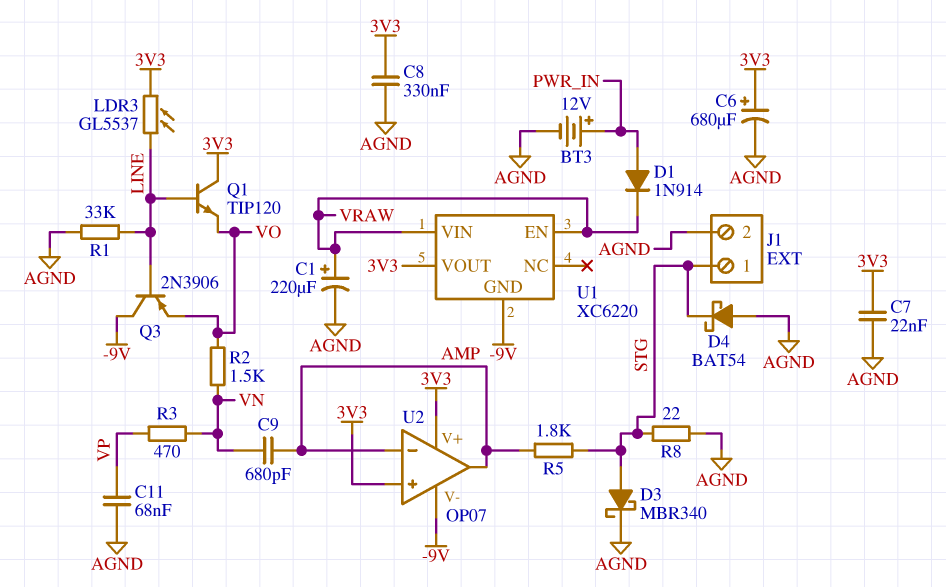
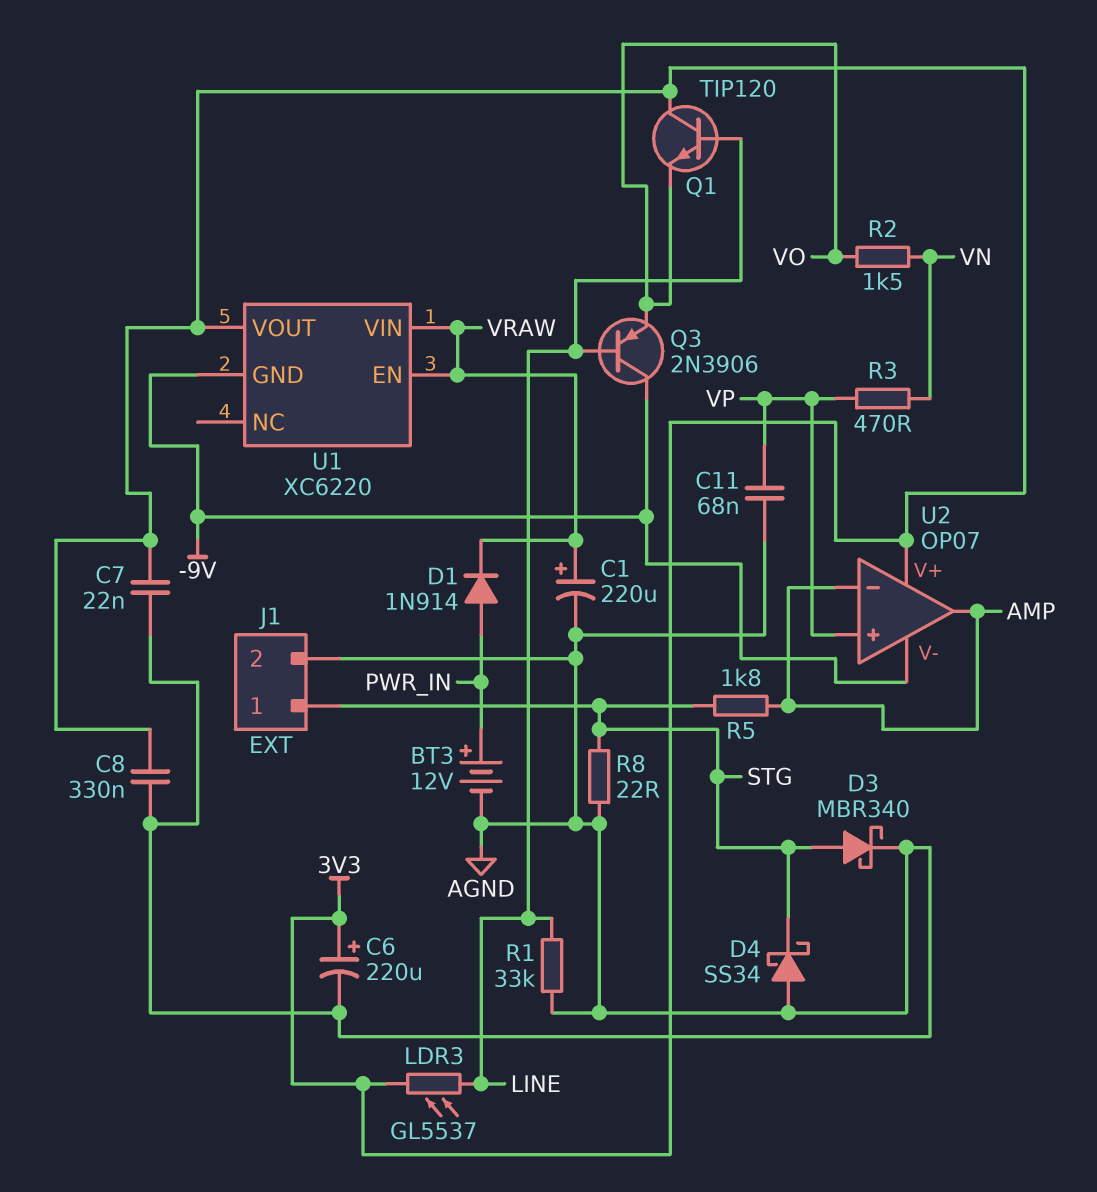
C6: 680uF (plus 3V3, minus AGND) -> 220uF (plus 3V3, minus AGND)
C9: 680pF (AMP, VN) -> none
D4: schottky BAT54 (A AGND, K STG) -> schottky SS34 (A AGND, K STG)
U2 pin in+: 3V3 -> VP

